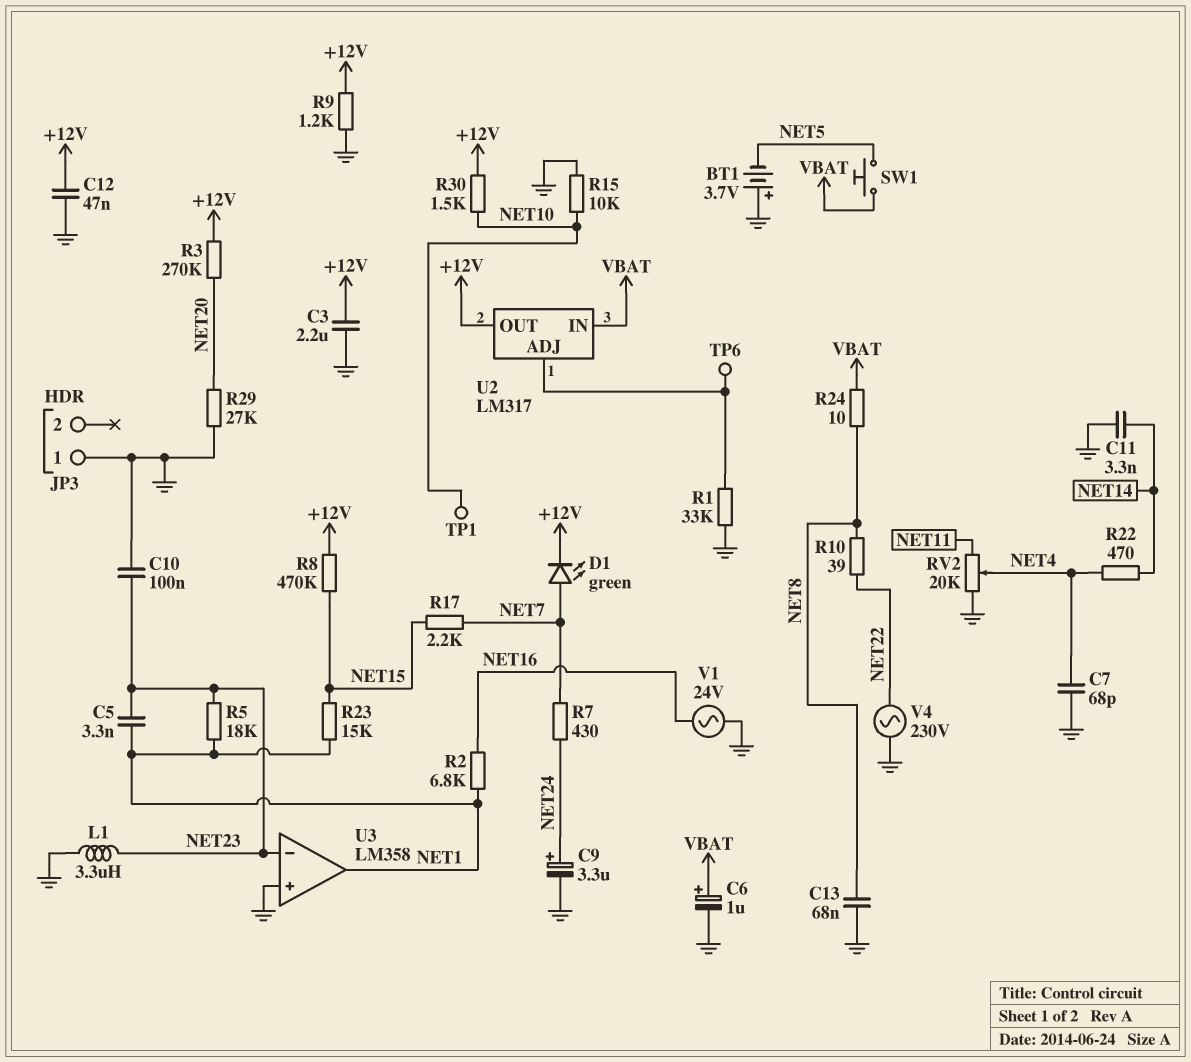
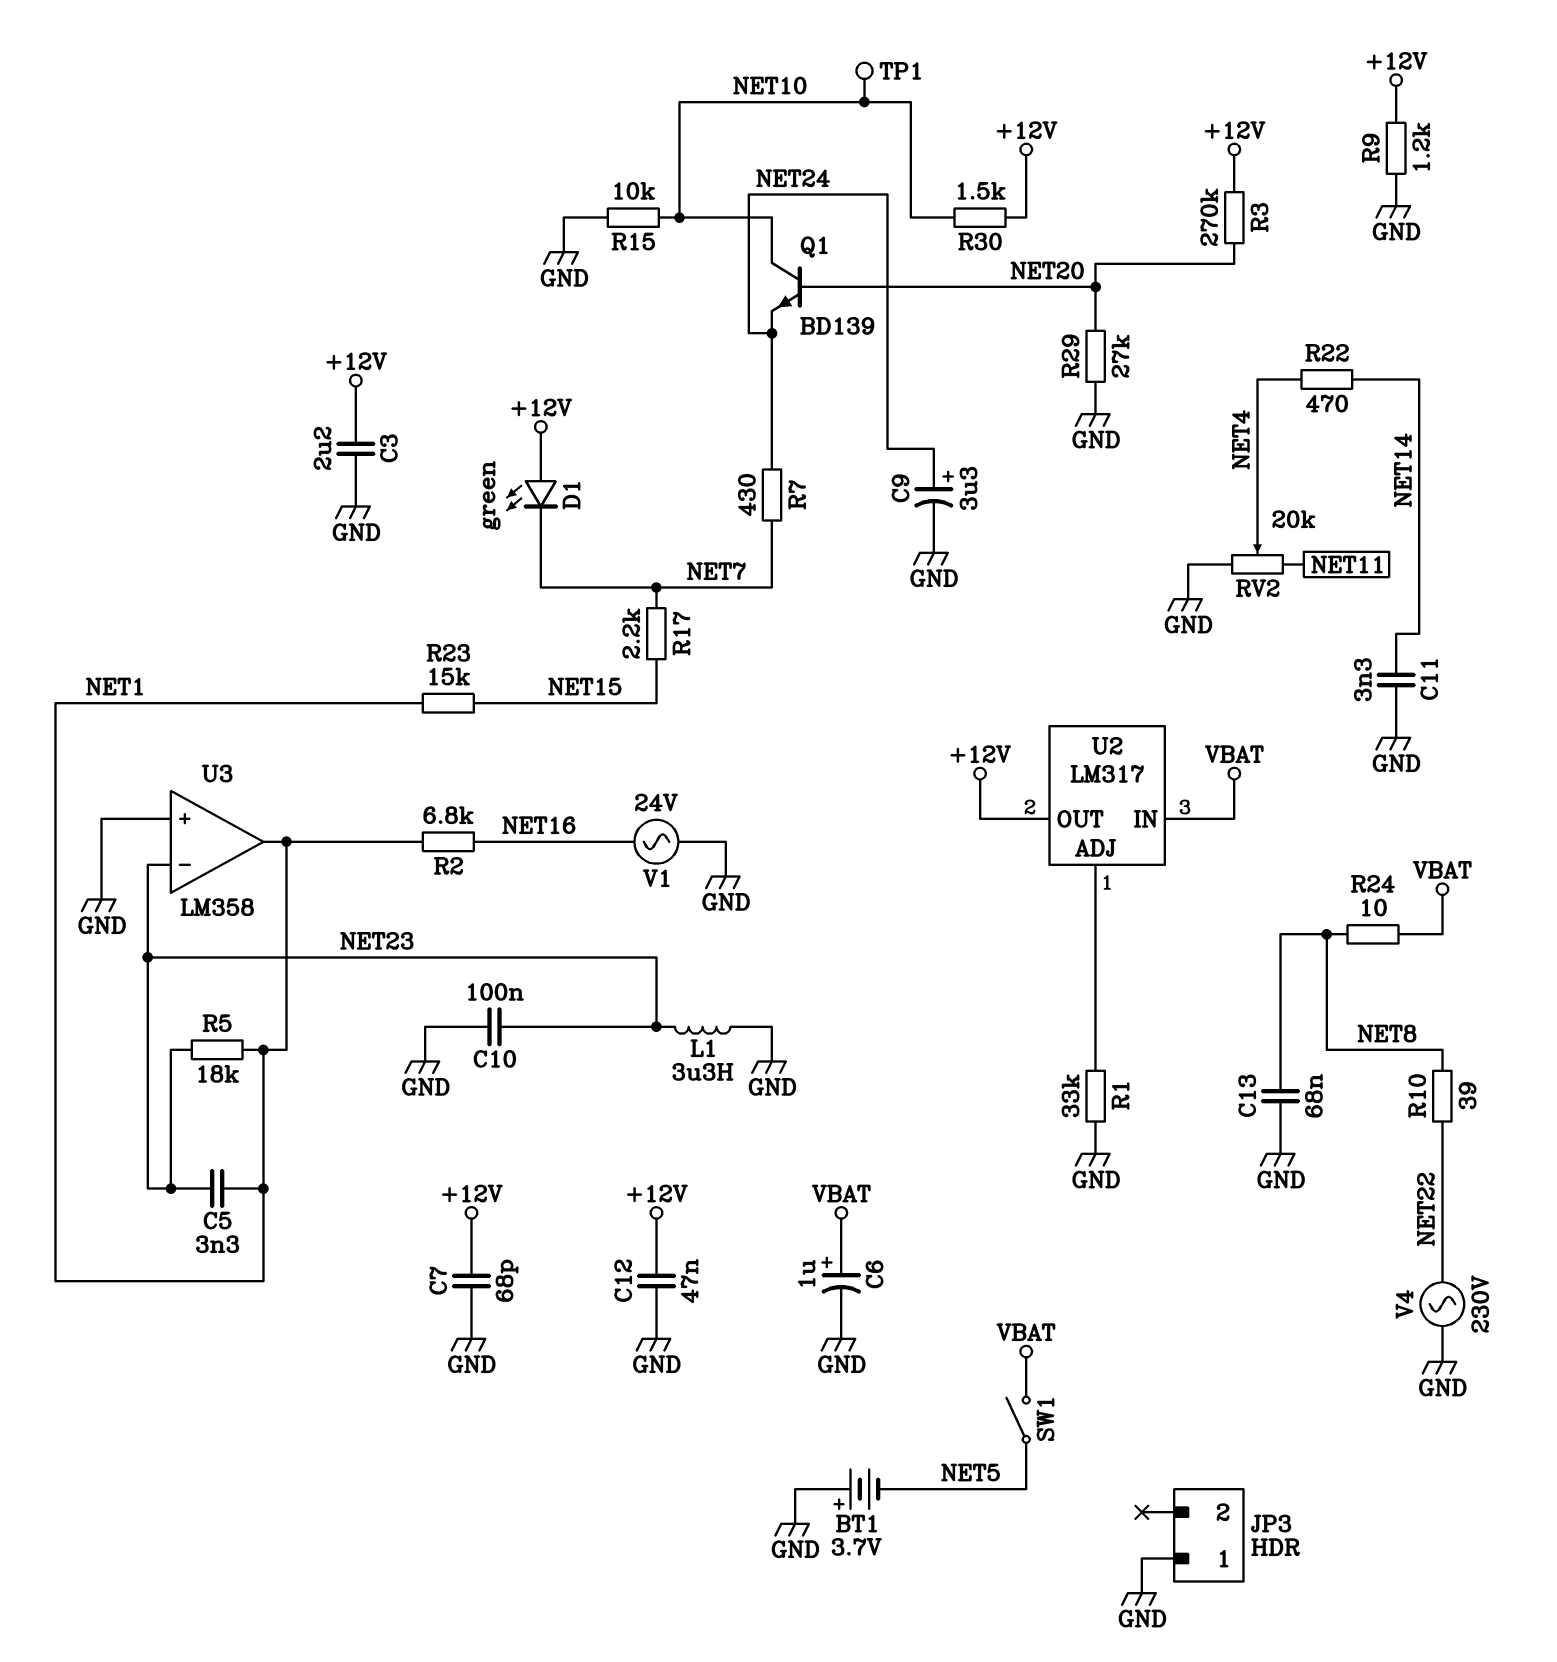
C7: 68pF (GND, NET4) -> 68pF (+12V, GND)
D1: LED green (A NET7, K +12V) -> LED green (A +12V, K NET7)
Q1: none -> NPN BD139 (B NET20, C NET10, E NET24)
R8: 470k (+12V, NET15) -> none
SW1: button (NET5, VBAT) -> switch (NET5, VBAT)
TP6: test point (U2/ADJ) -> none

